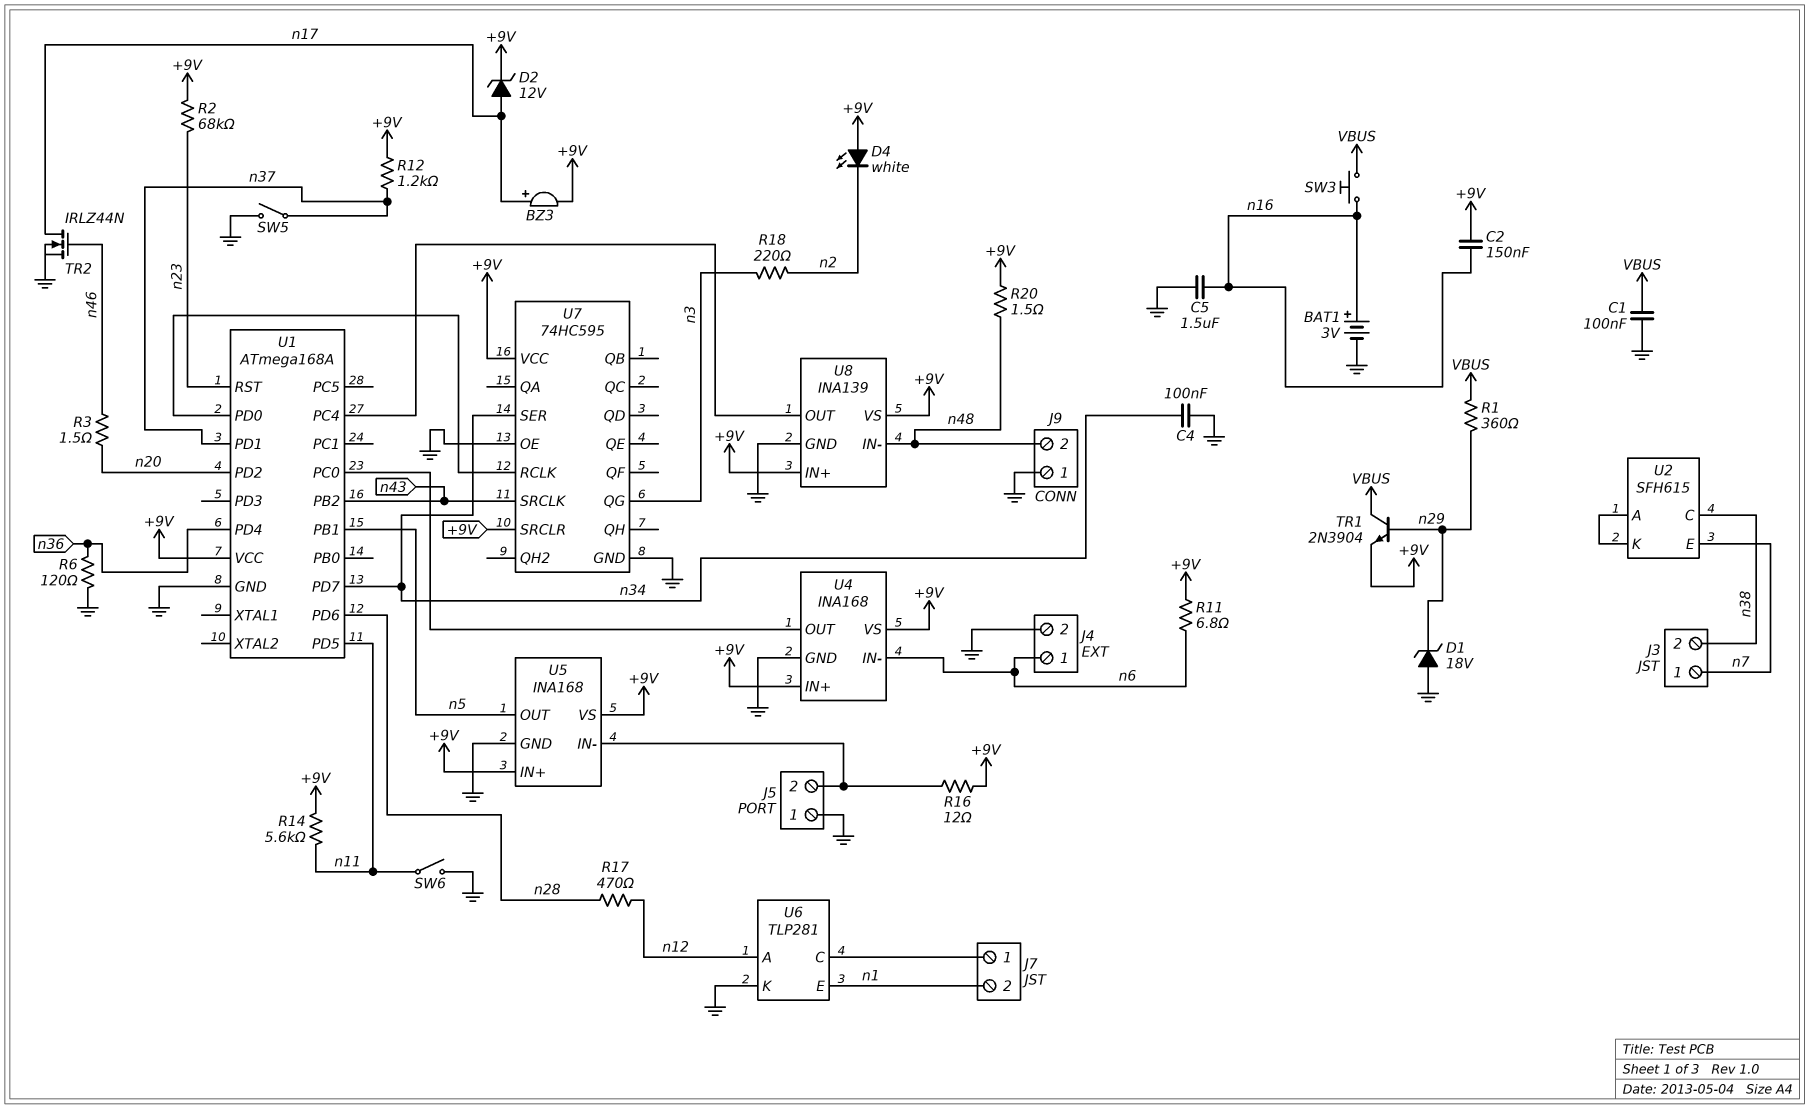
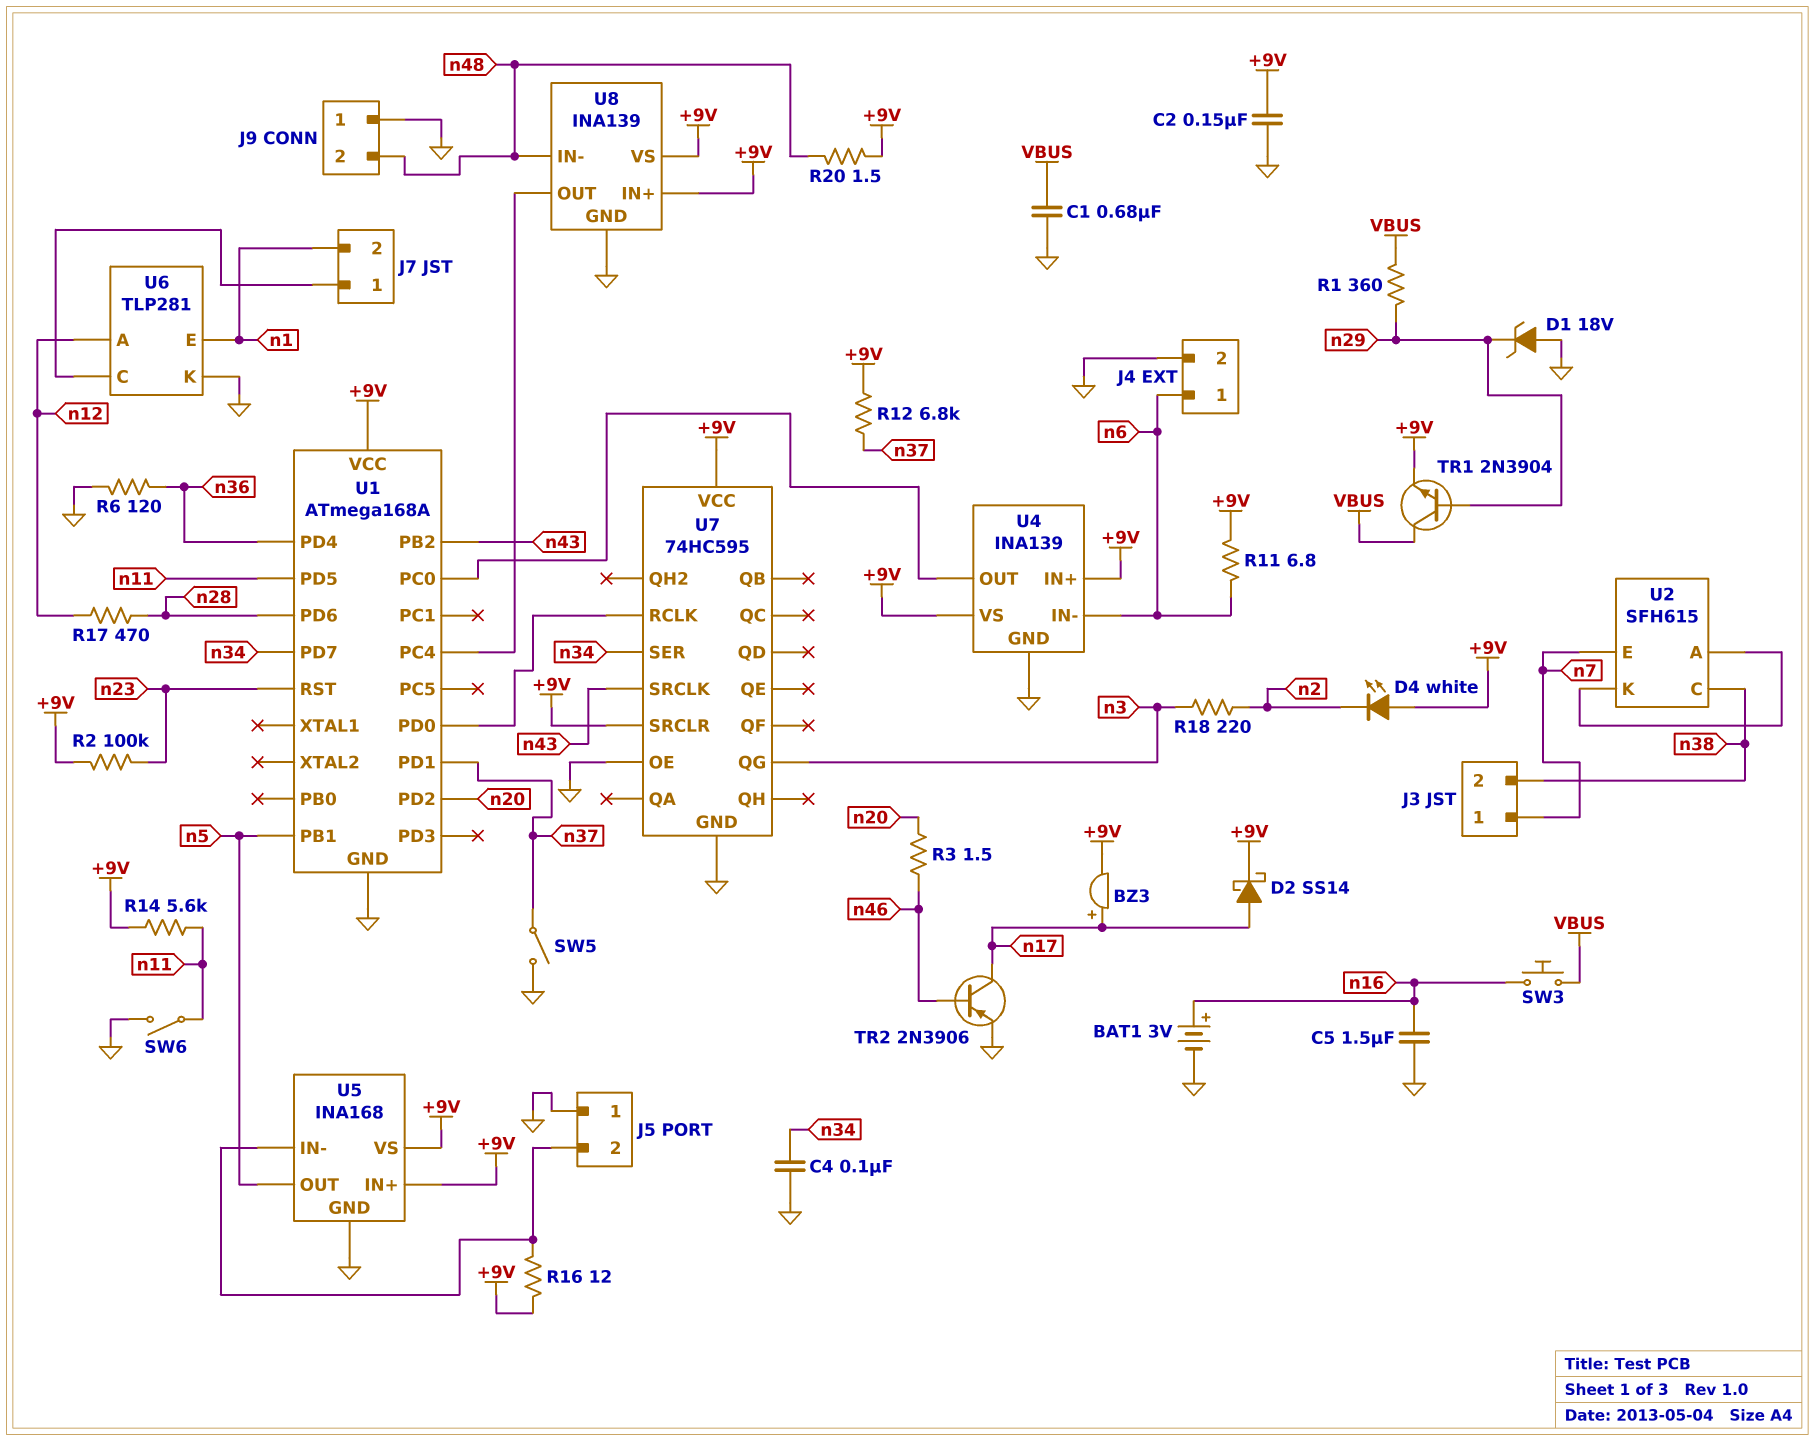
C1: 100nF (GND, VBUS) -> 680nF (GND, VBUS)
C2: 150nF (+9V, n16) -> 150nF (+9V, GND)
D2: zener 12V (A n17, K +9V) -> schottky SS14 (A n17, K +9V)
R2: 68k (+9V, n23) -> 100k (+9V, n23)
R12: 1.2k (+9V, n37) -> 6.8k (+9V, n37)
TR2: NMOS IRLZ44N (G n46, D n17, S GND) -> PNP 2N3906 (B n46, C n17, E GND)
U4: INA168 -> INA139

